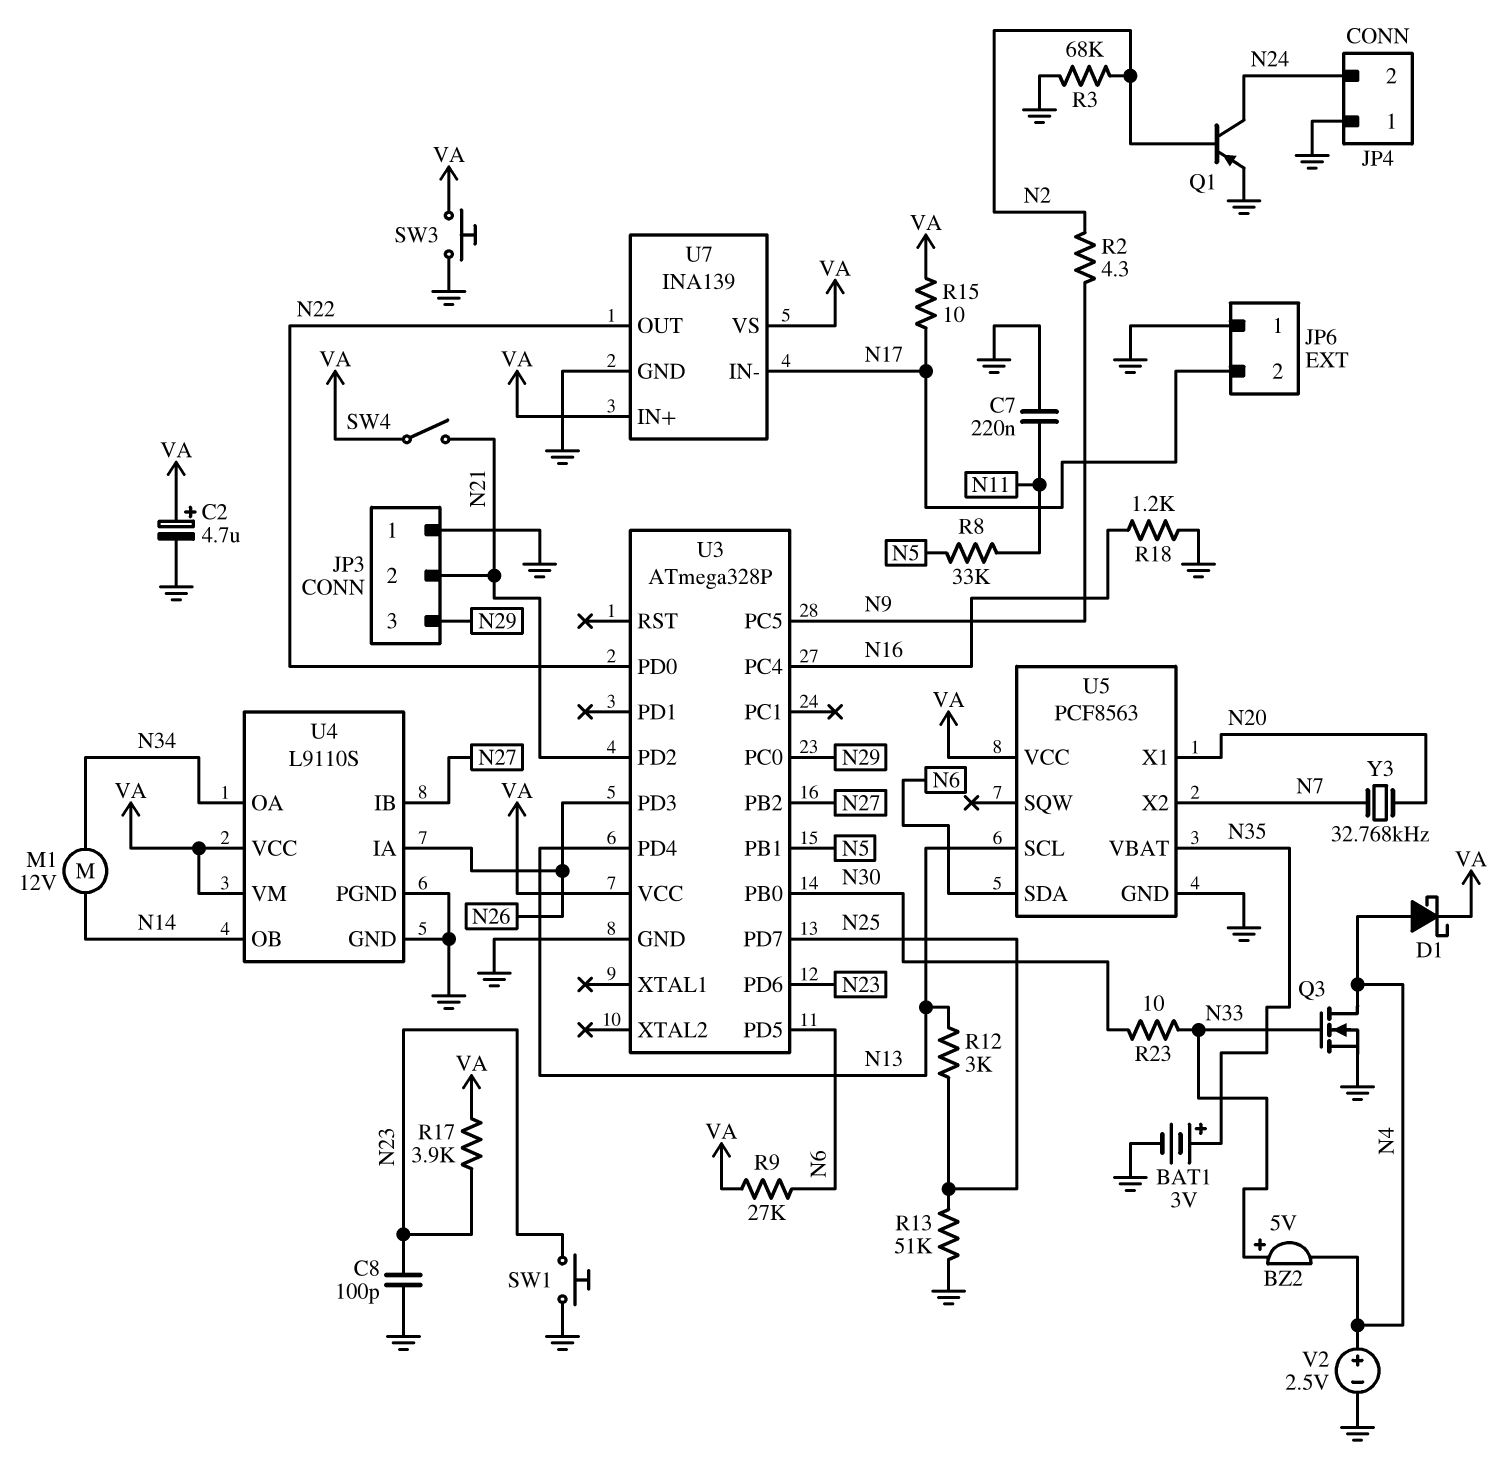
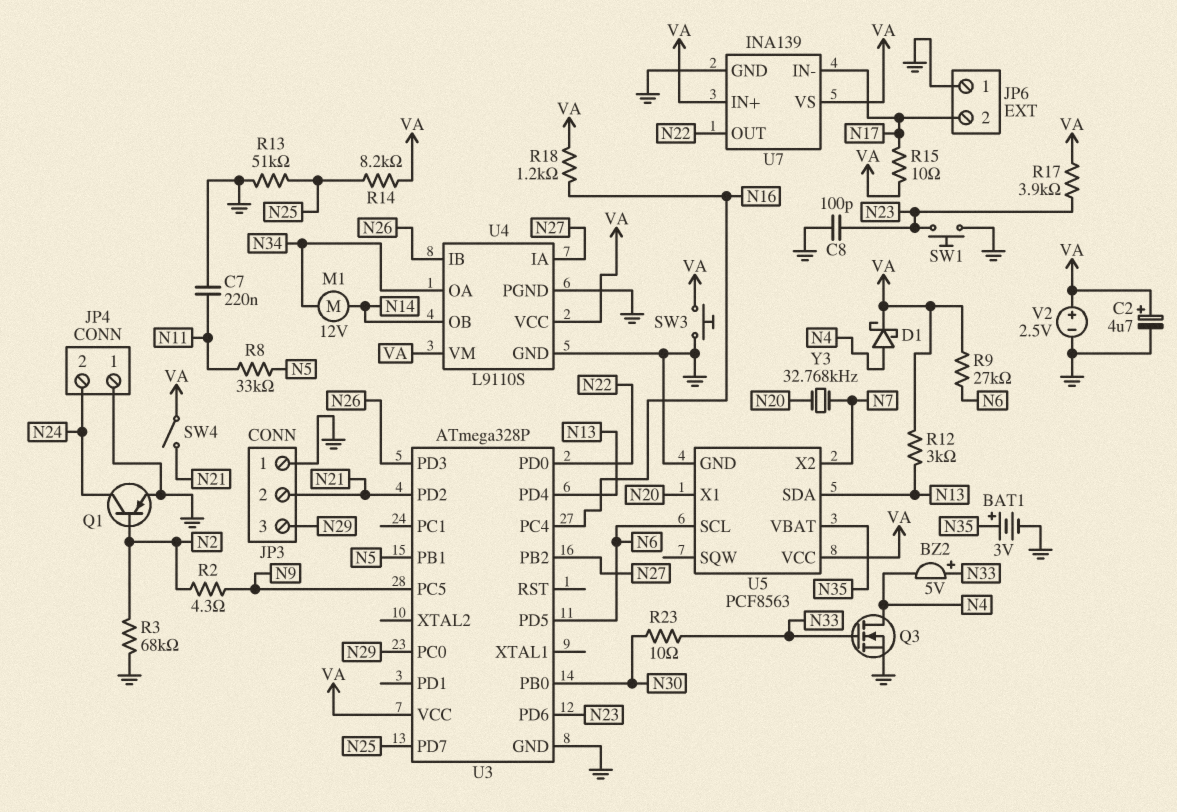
R12: 3k (N13, N25) -> 3k (N13, VA)
R14: none -> 8.2k (N25, VA)
R18: 1.2k (GND, N16) -> 1.2k (N16, VA)
U4 pin IA: N26 -> N27
U4 pin IB: N27 -> N26
U5 pin SCL: N13 -> N6
U5 pin SDA: N6 -> N13
V2: 2.5V (plus N4, minus GND) -> 2.5V (plus VA, minus GND)

